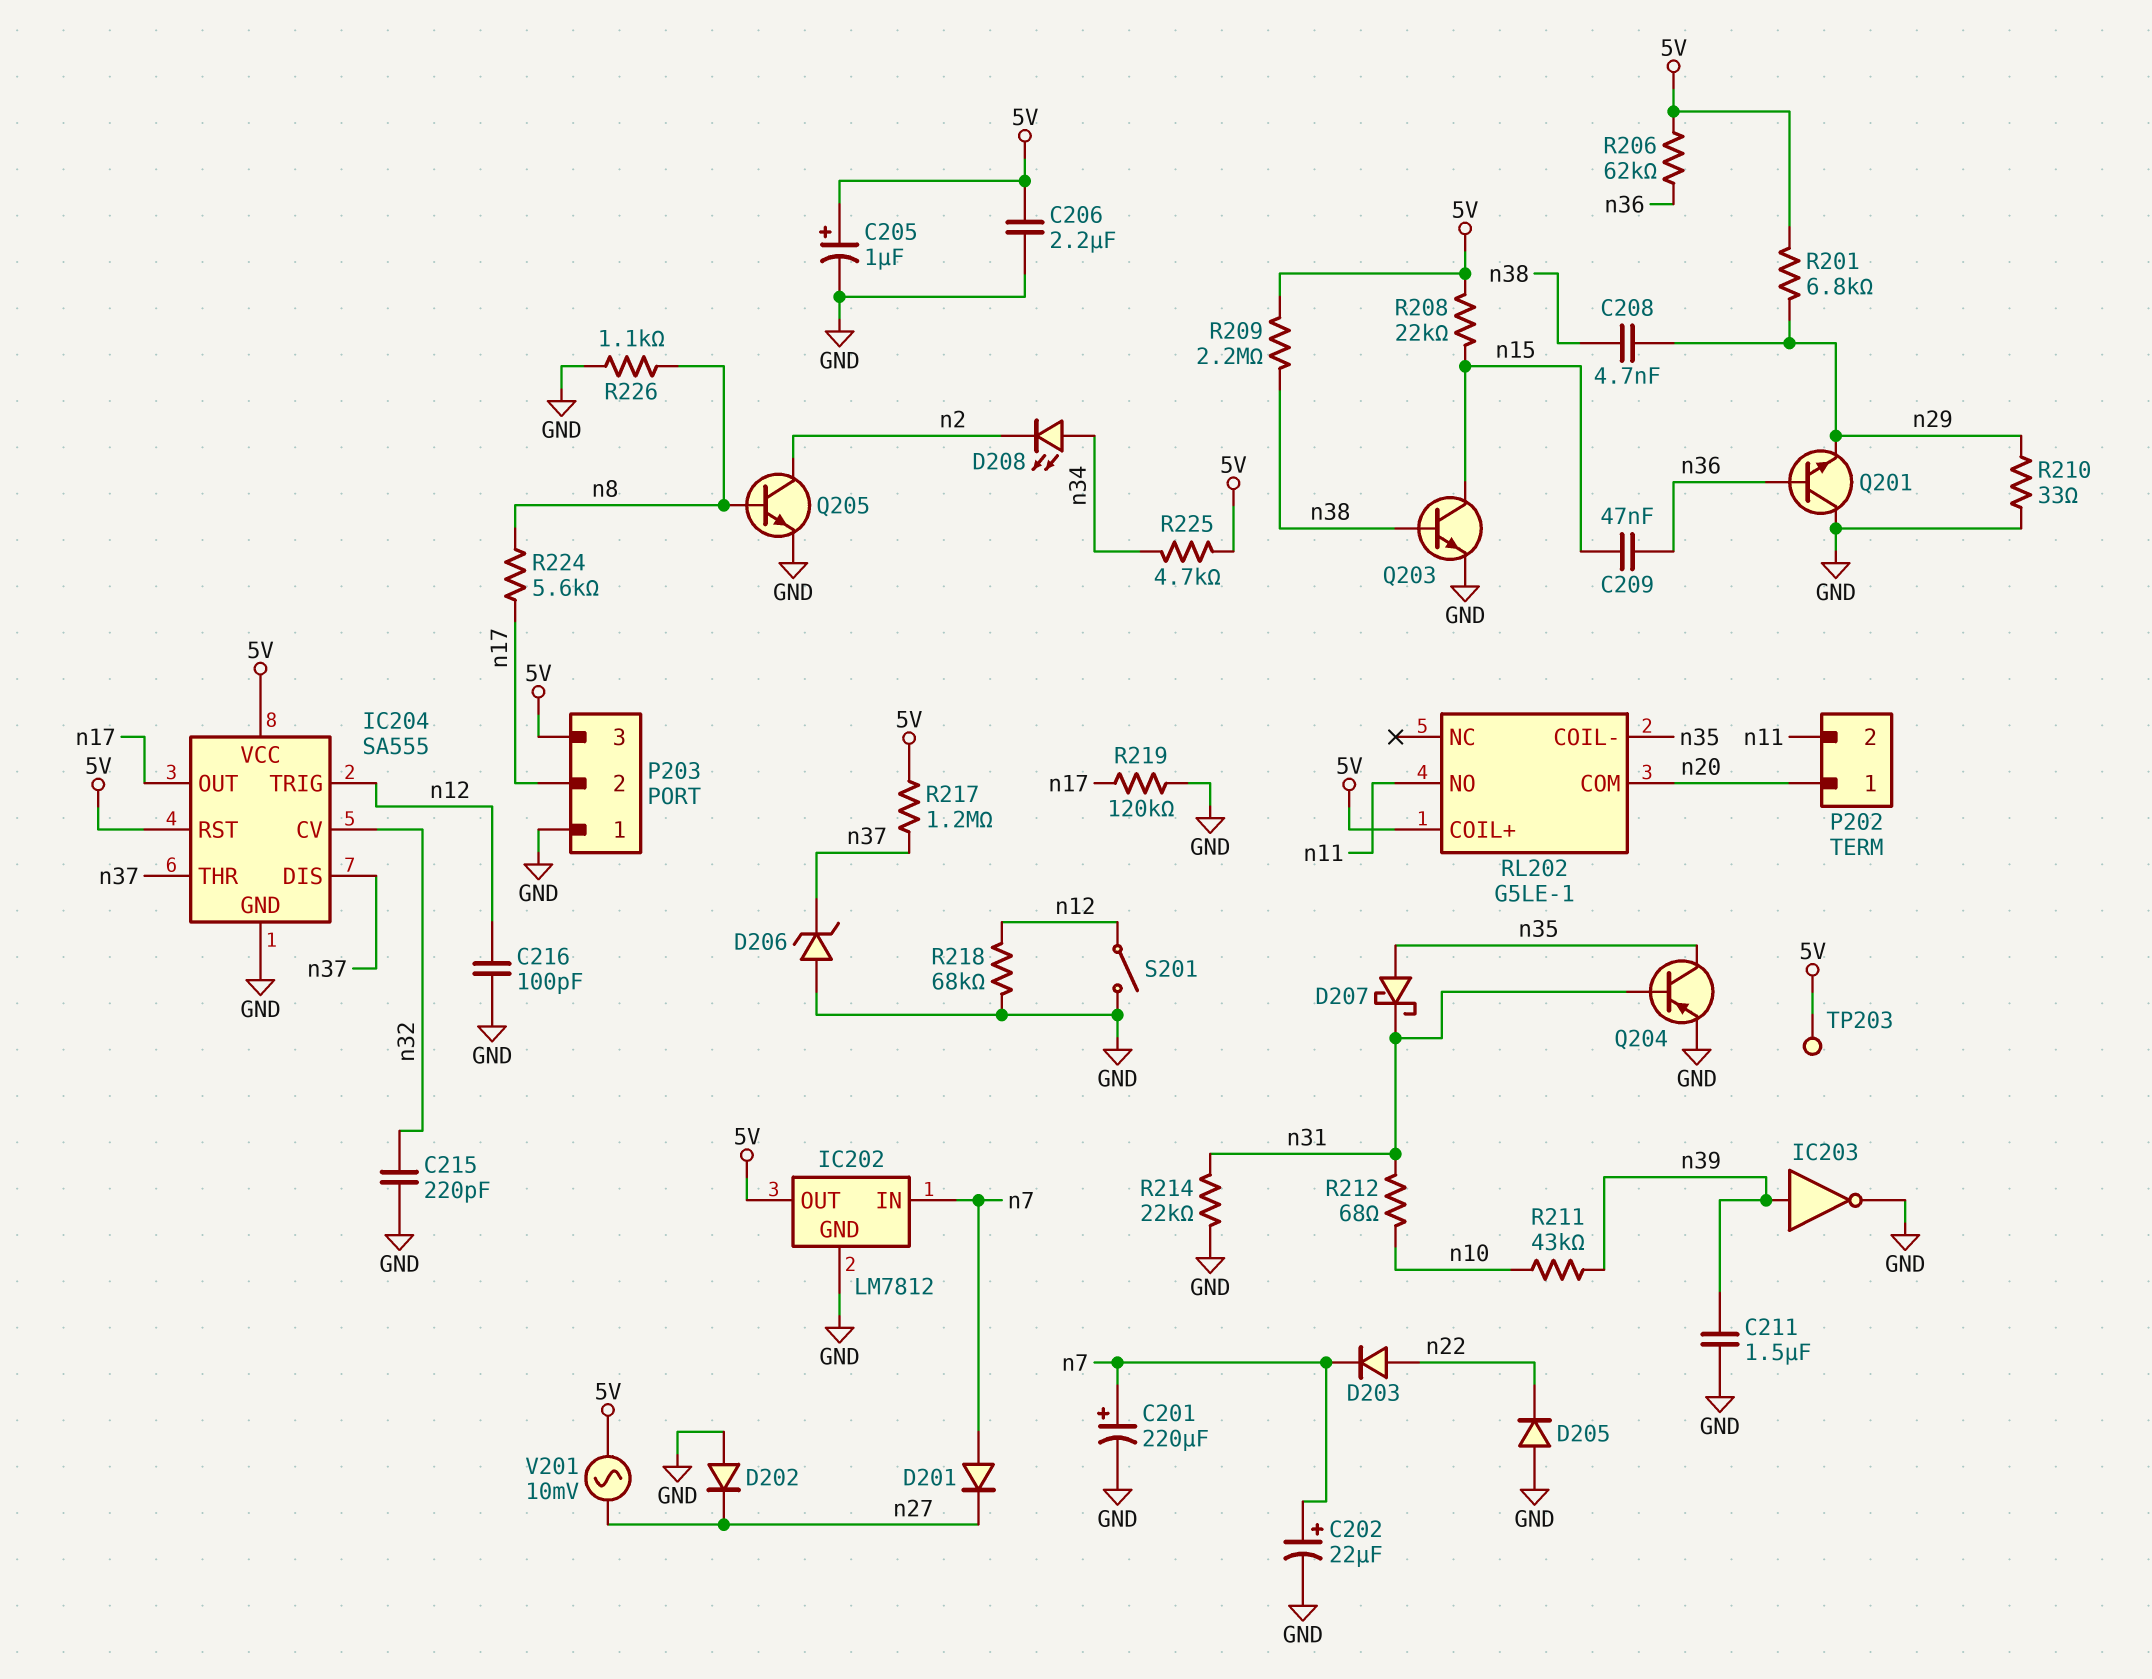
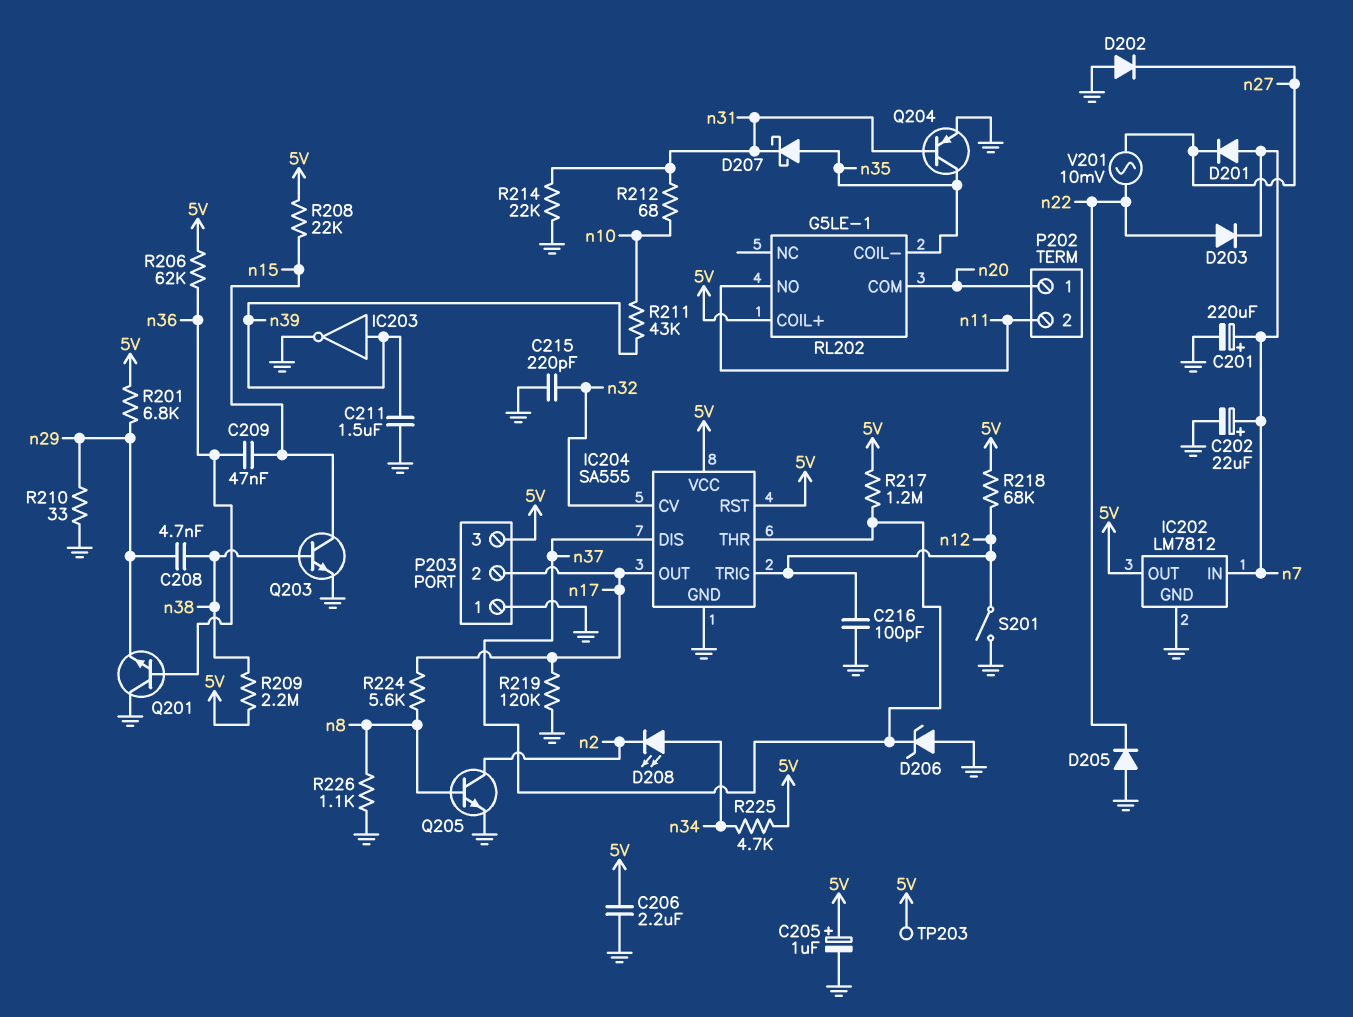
R218: 68k (GND, n12) -> 68k (5V, n12)
V201: AC 10mV (5V, n27) -> AC 10mV (n22, n27)

